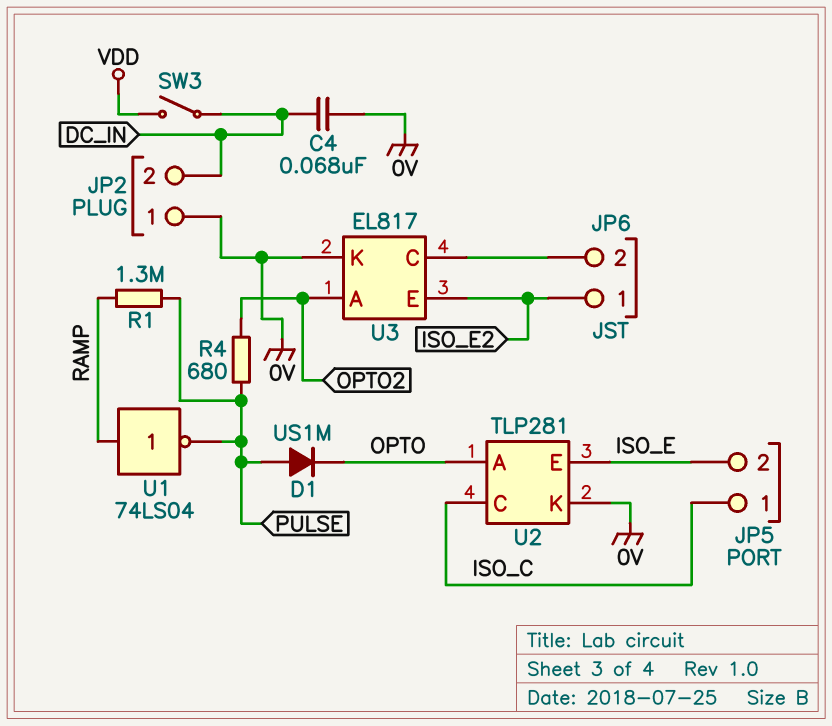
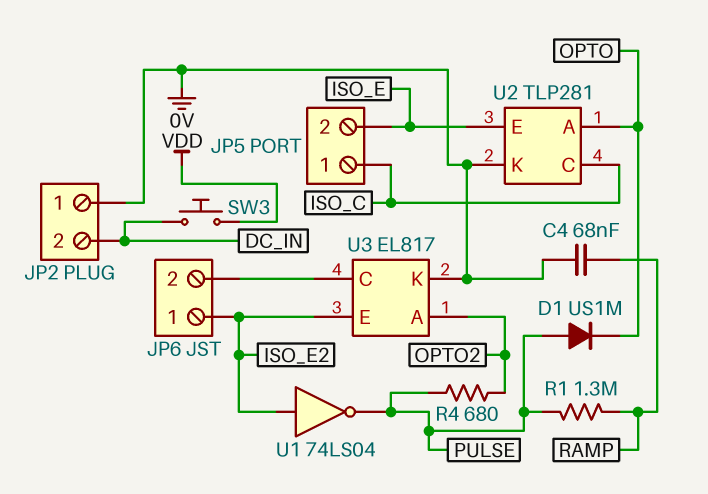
C4: 68nF (0V, DC_IN) -> 68nF (0V, RAMP)
SW3: switch (DC_IN, VDD) -> button (DC_IN, VDD)
U1: NOT 74LS04 (in RAMP, out PULSE) -> NOT 74LS04 (in ISO_E2, out PULSE)

